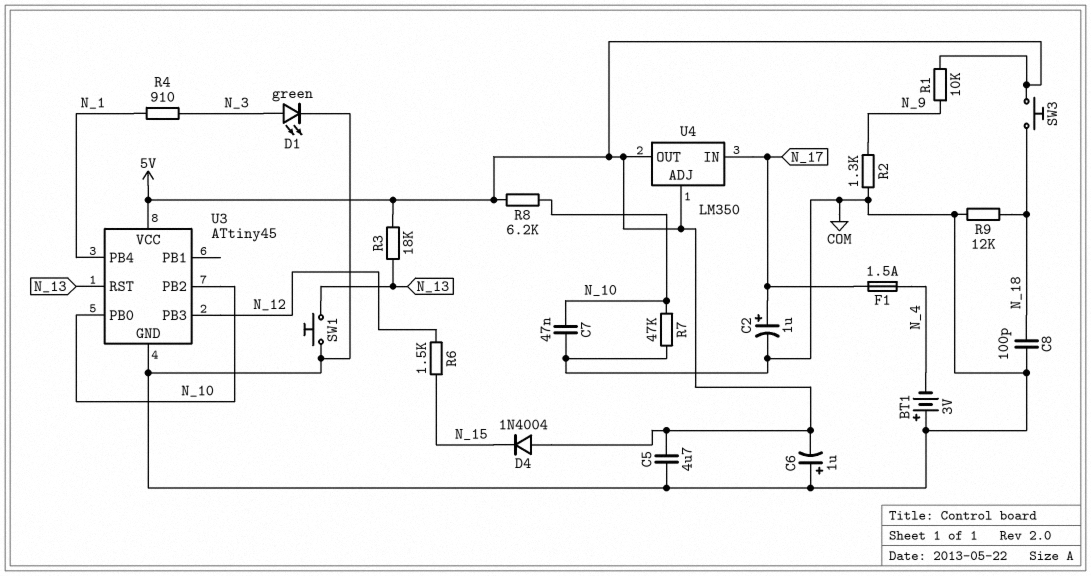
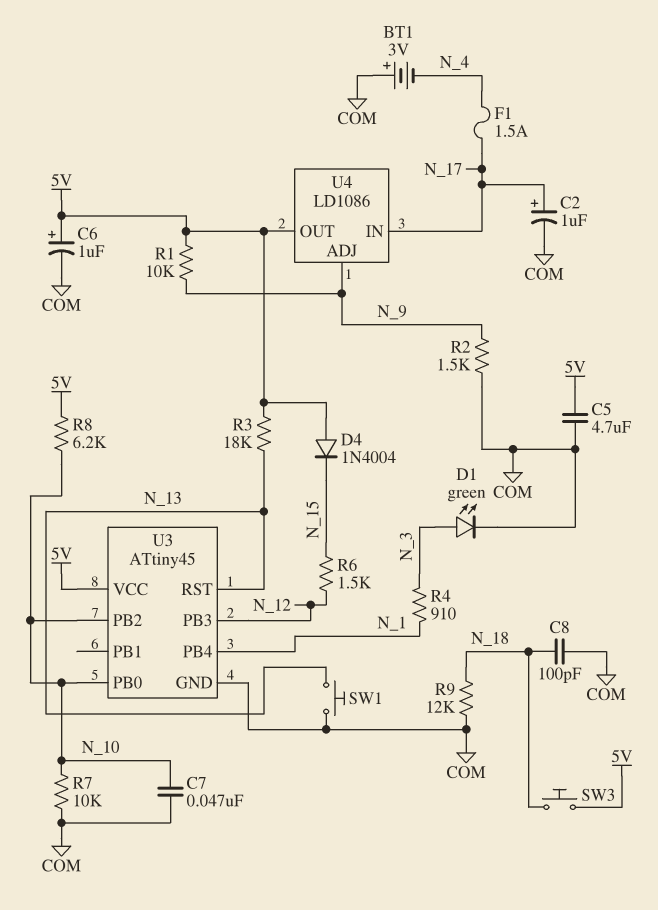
C6: 1uF (plus COM, minus 5V) -> 1uF (plus 5V, minus COM)
R2: 1.3k (COM, N_9) -> 1.5k (COM, N_9)
R7: 47k (COM, N_10) -> 10k (COM, N_10)
U4: LM350 -> LD1086
U4 pin ADJ: 5V -> N_9

